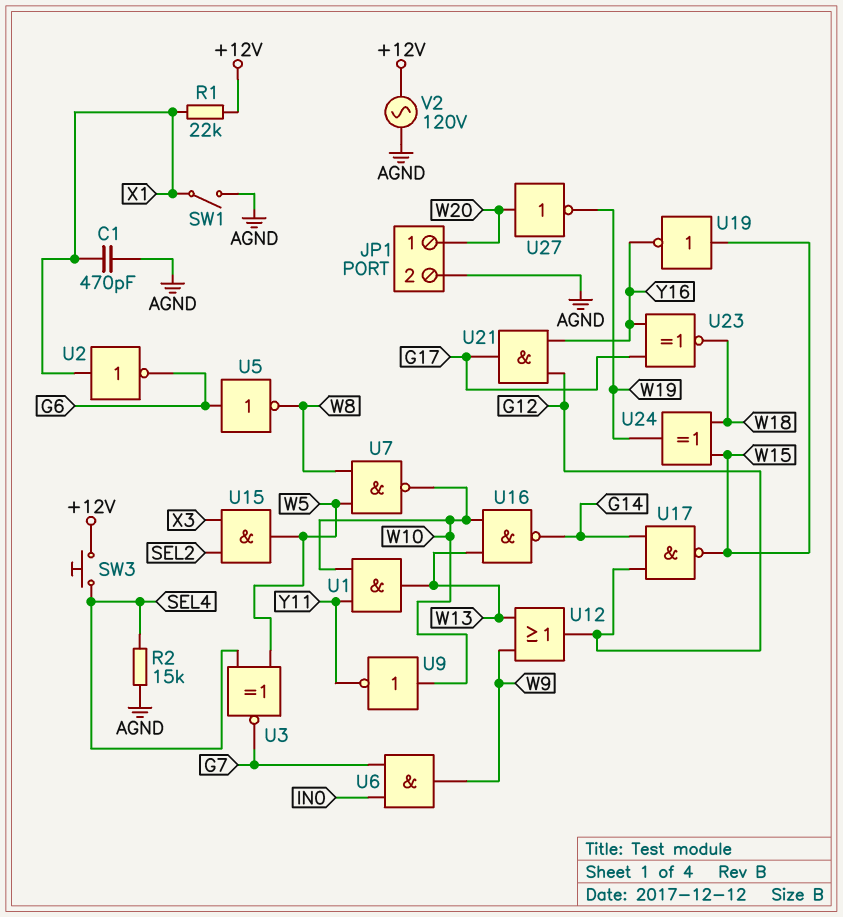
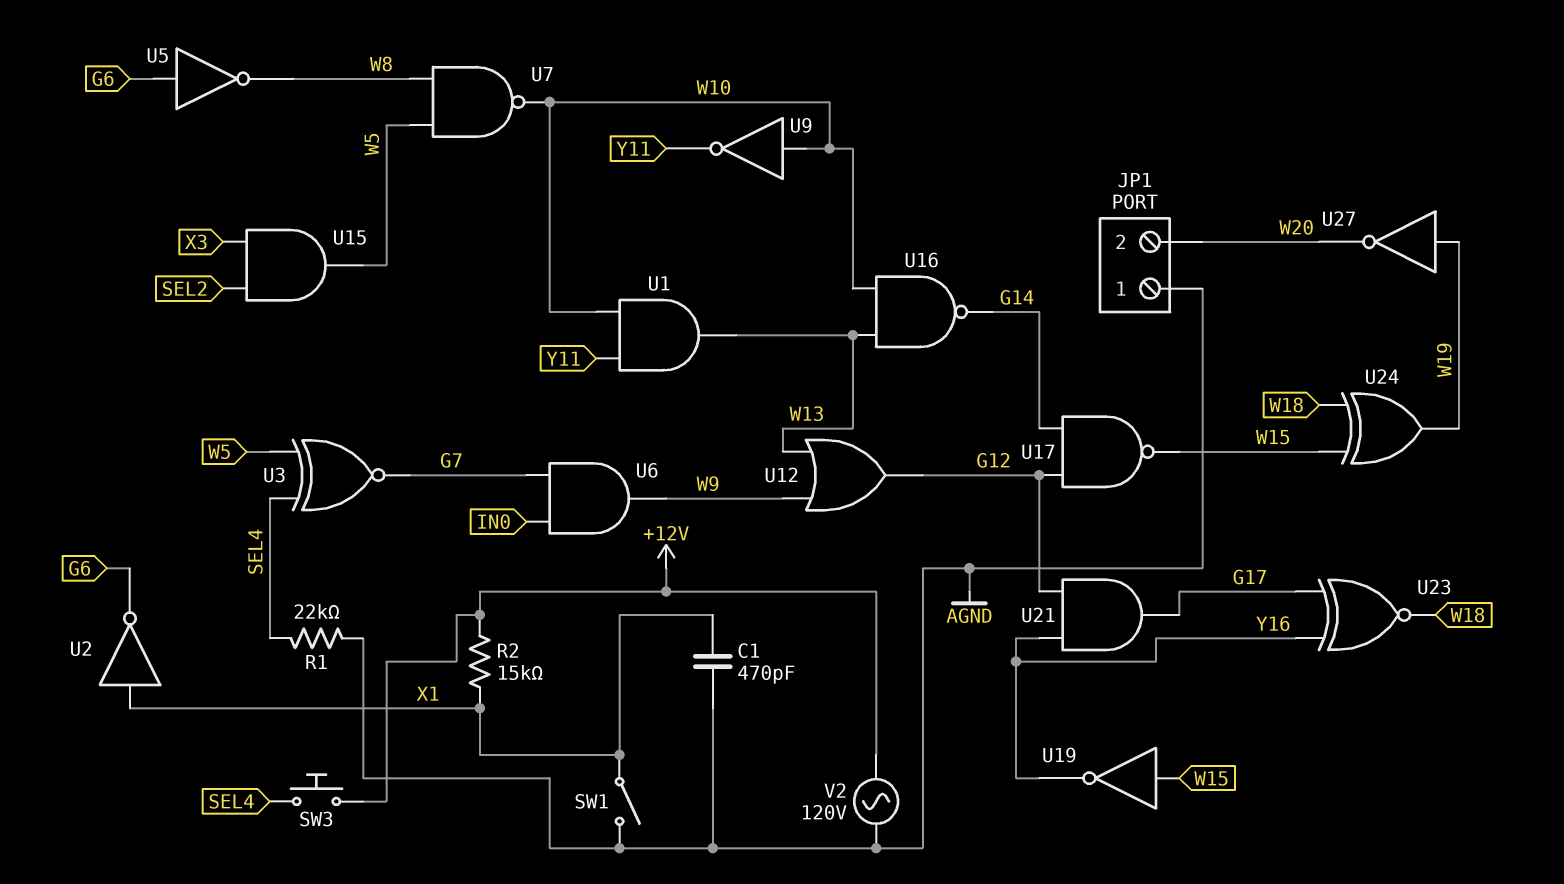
JP1 pin 1: W20 -> AGND
JP1 pin 2: AGND -> W20
R1: 22k (+12V, X1) -> 22k (AGND, SEL4)
R2: 15k (AGND, SEL4) -> 15k (+12V, X1)
U27: NOT (in W20, out W19) -> NOT (in W19, out W20)

